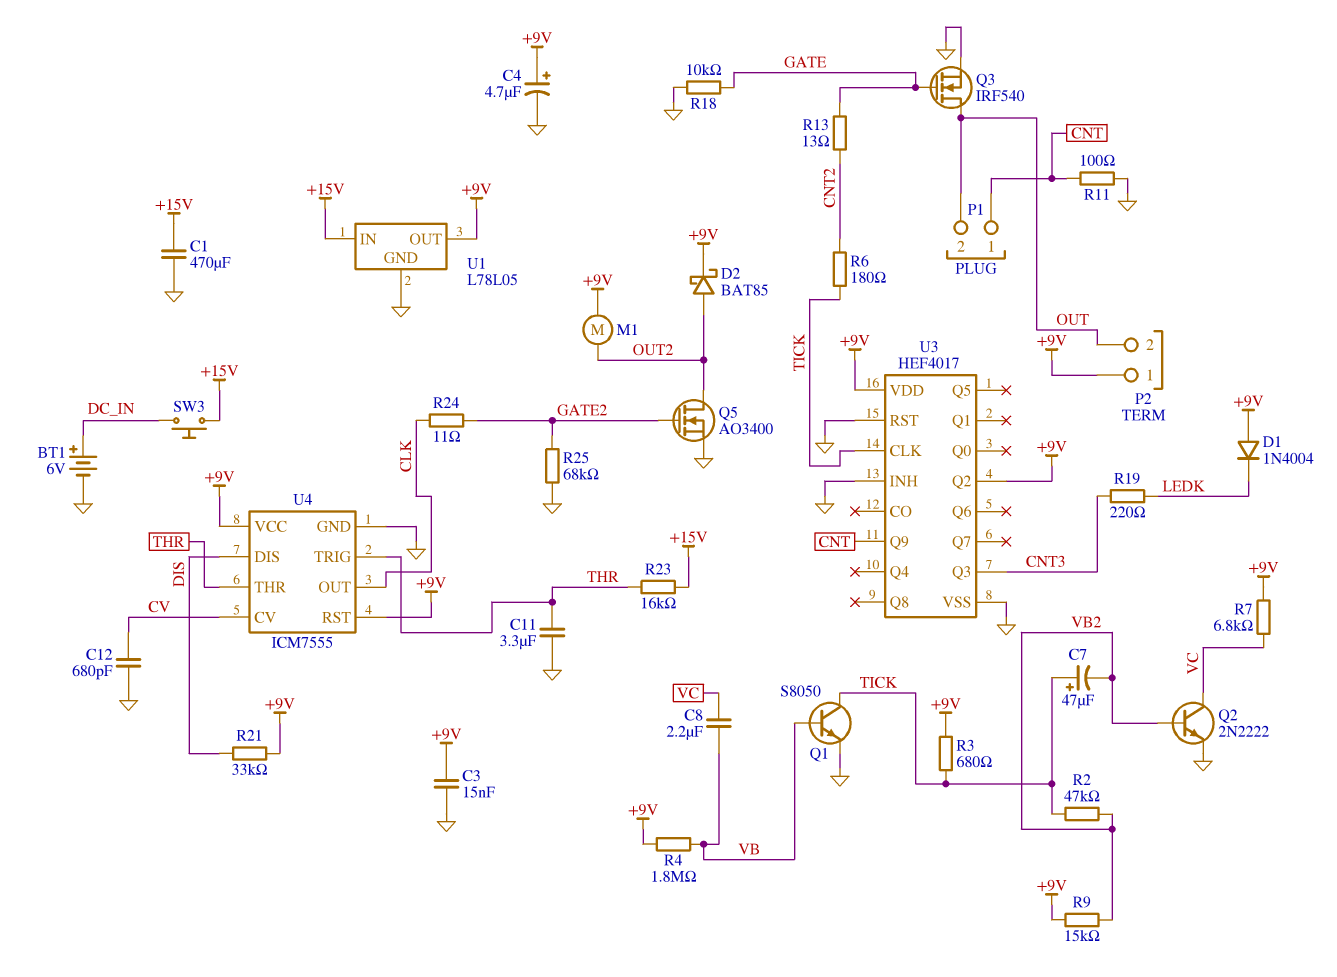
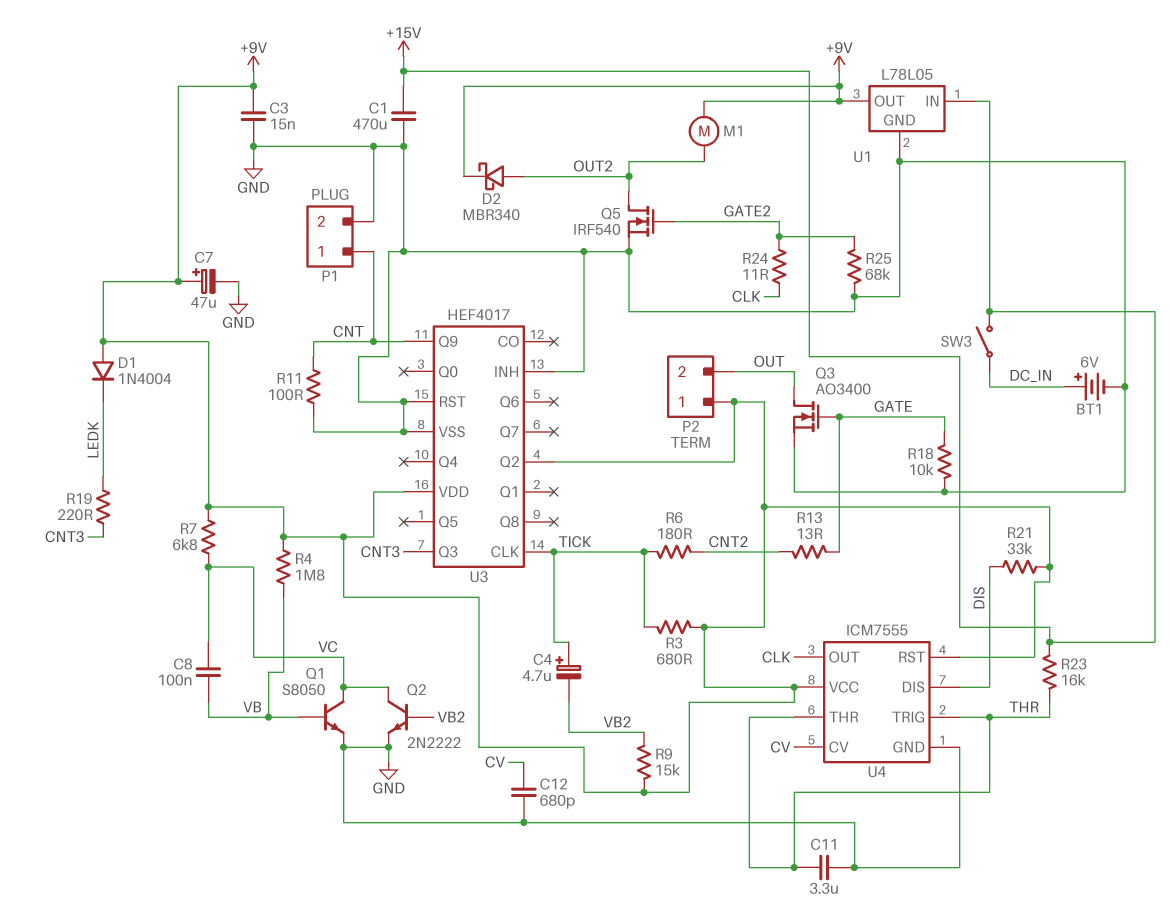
C4: 4.7uF (plus +9V, minus GND) -> 4.7uF (plus TICK, minus VB2)
C7: 47uF (plus TICK, minus VB2) -> 47uF (plus +9V, minus GND)
C8: 2.2uF (VB, VC) -> 100nF (VB, VC)
D2: schottky BAT85 (A OUT2, K +9V) -> schottky MBR340 (A OUT2, K +9V)
P1 pin 2: OUT -> GND
Q1: NPN S8050 (B VB, C TICK, E GND) -> NPN S8050 (B VB, C VC, E GND)
Q3: NMOS IRF540 (G GATE, D OUT, S GND) -> NMOS AO3400 (G GATE, D OUT, S GND)
Q5: NMOS AO3400 (G GATE2, D OUT2, S GND) -> NMOS IRF540 (G GATE2, D OUT2, S GND)
R2: 47k (TICK, VB2) -> none
SW3: button (+15V, DC_IN) -> switch (+15V, DC_IN)

